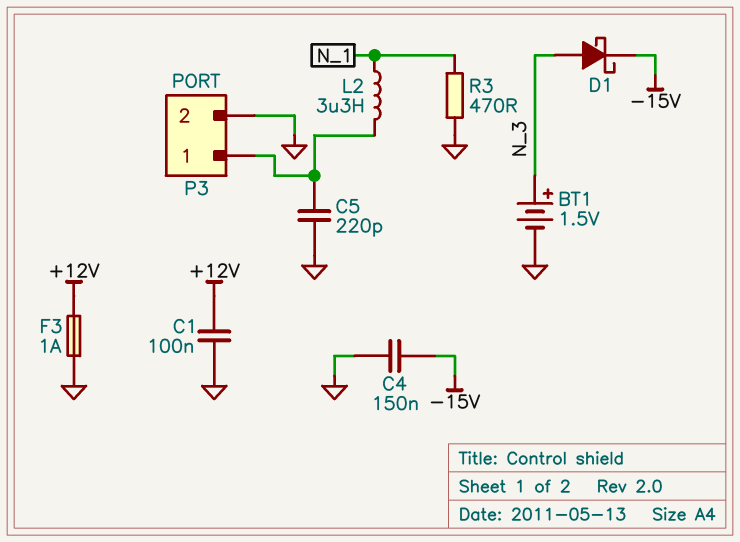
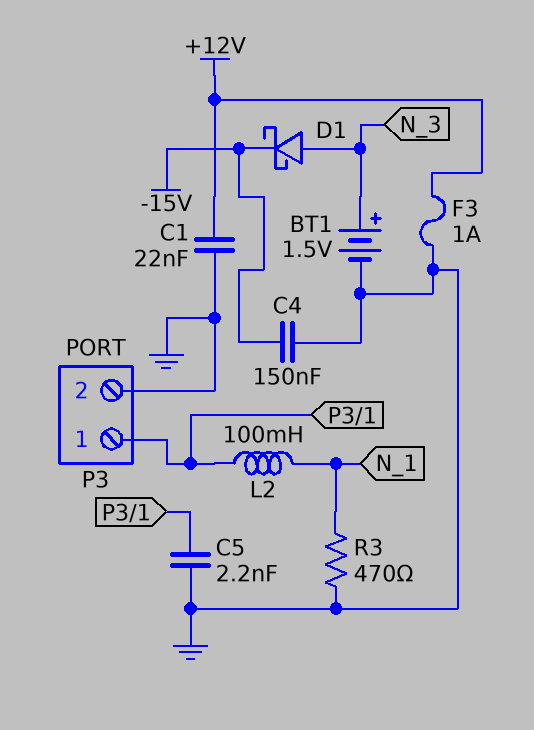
C1: 100nF (+12V, GND) -> 22nF (+12V, GND)
C5: 220pF (GND, P3/1) -> 2.2nF (GND, P3/1)
L2: 3.3uH (N_1, P3/1) -> 100mH (N_1, P3/1)

